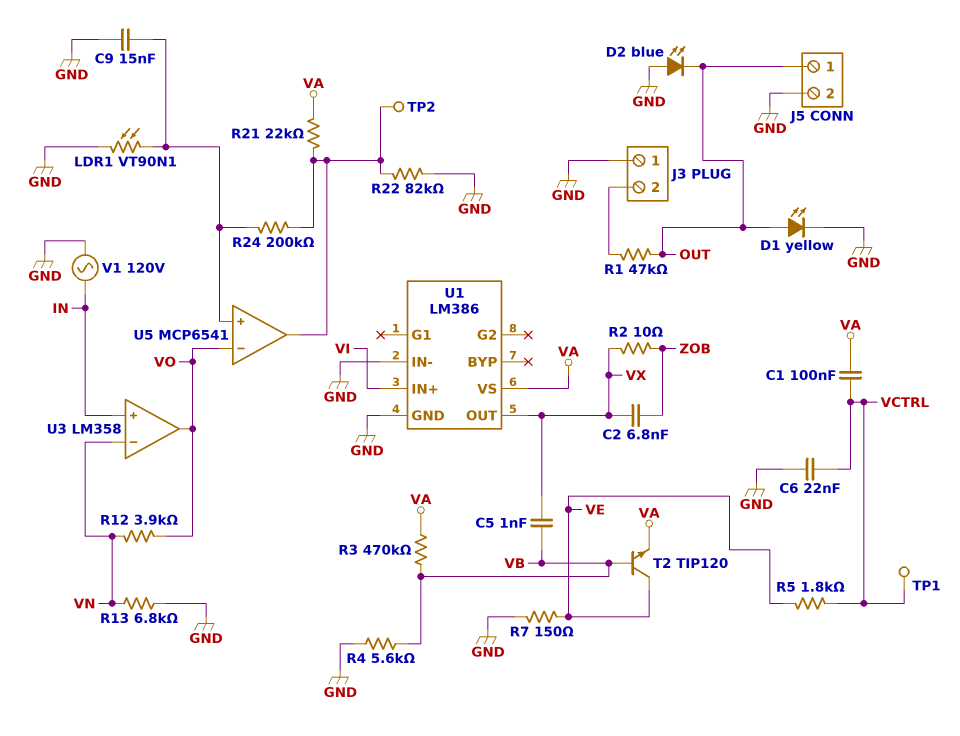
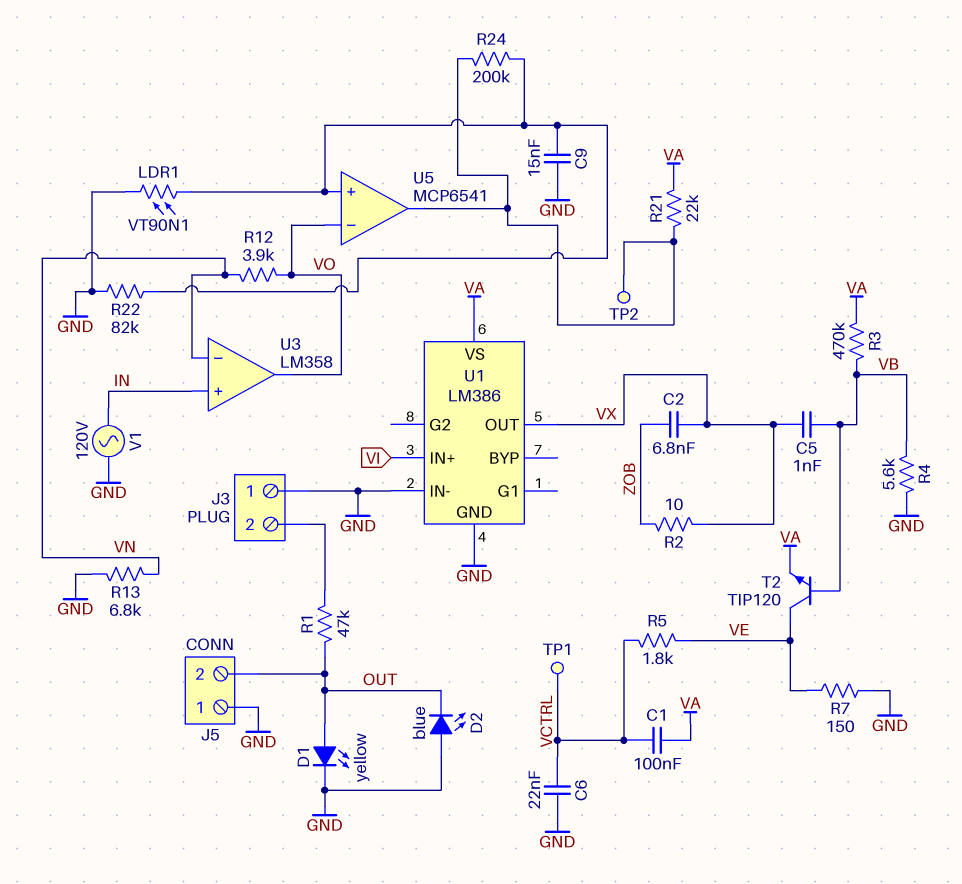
J5 pin 1: OUT -> GND
J5 pin 2: GND -> OUT
R22: 82k (GND, U5/out) -> 82k (GND, U5/in+)

